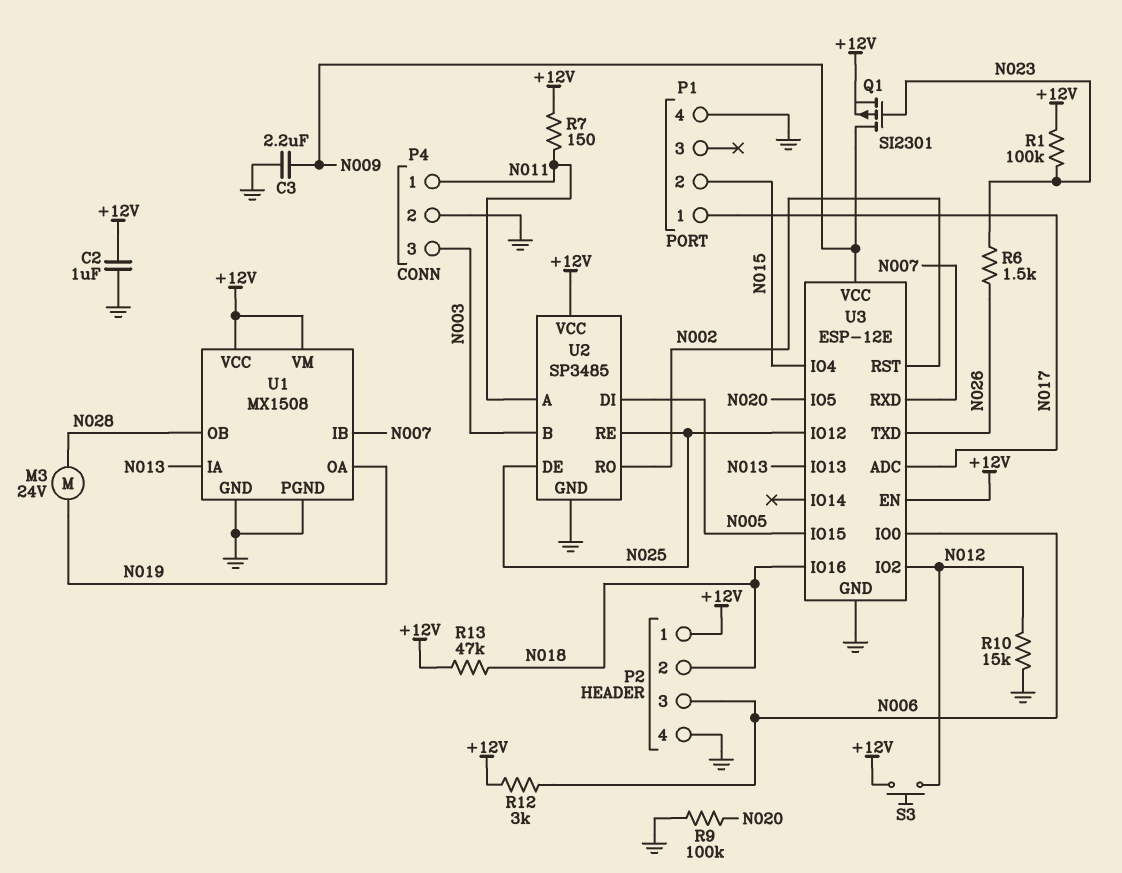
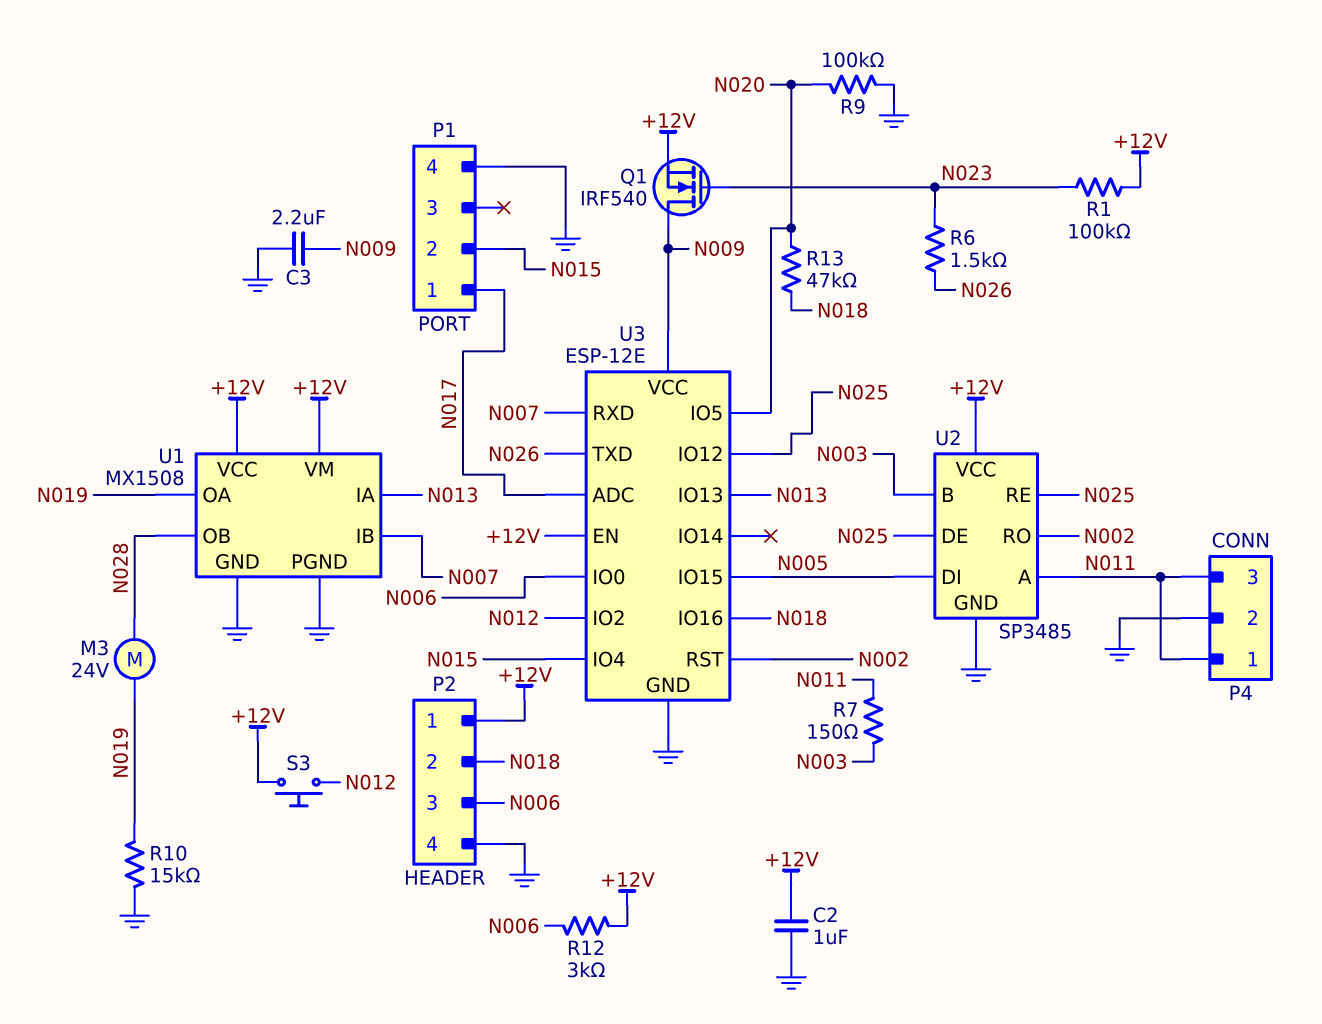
P4 pin 3: N003 -> N011
Q1: PMOS SI2301 (G N023, D N009, S +12V) -> NMOS IRF540 (G N023, D N009, S +12V)
R7: 150 (+12V, N011) -> 150 (N003, N011)
R10: 15k (GND, N012) -> 15k (GND, N019)
R13: 47k (+12V, N018) -> 47k (N018, N020)

